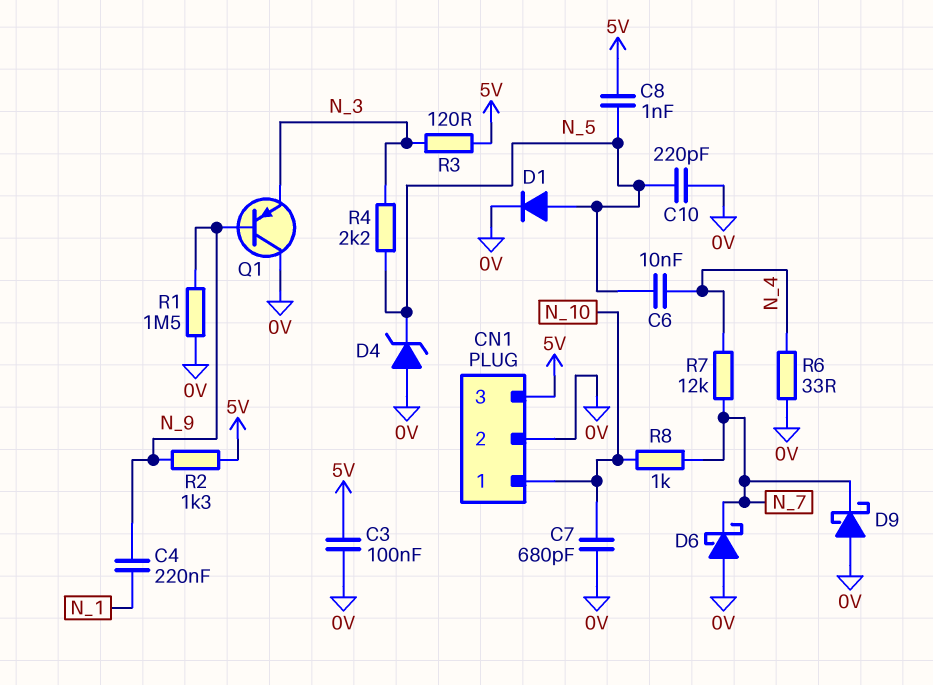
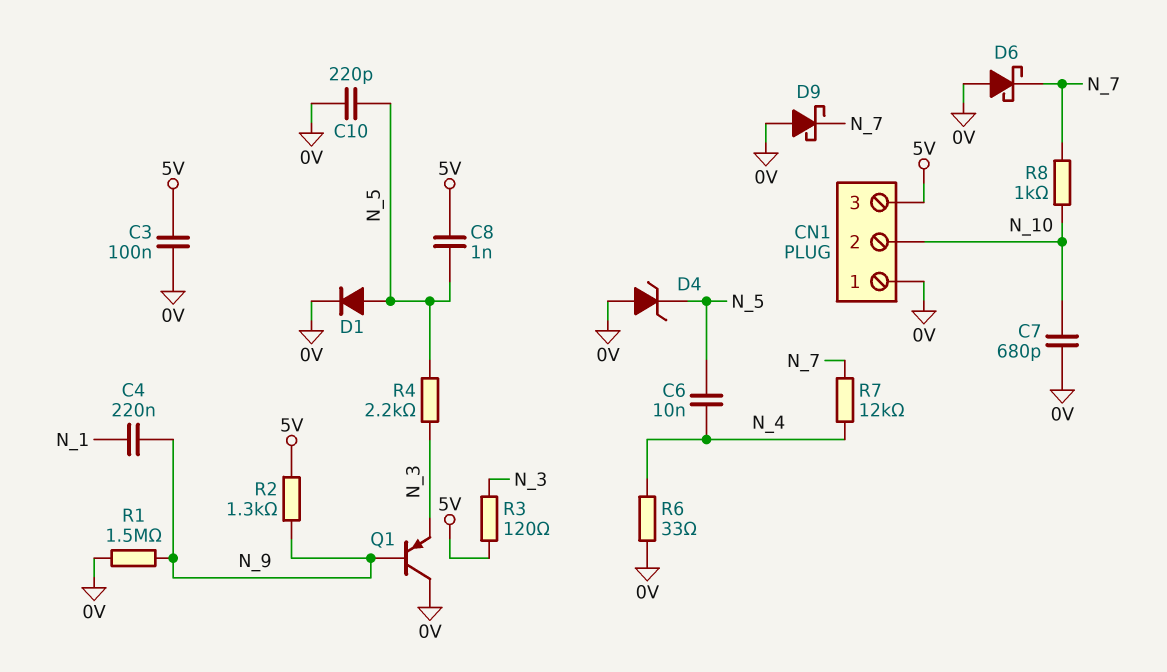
CN1 pin 1: N_10 -> 0V
CN1 pin 2: 0V -> N_10

